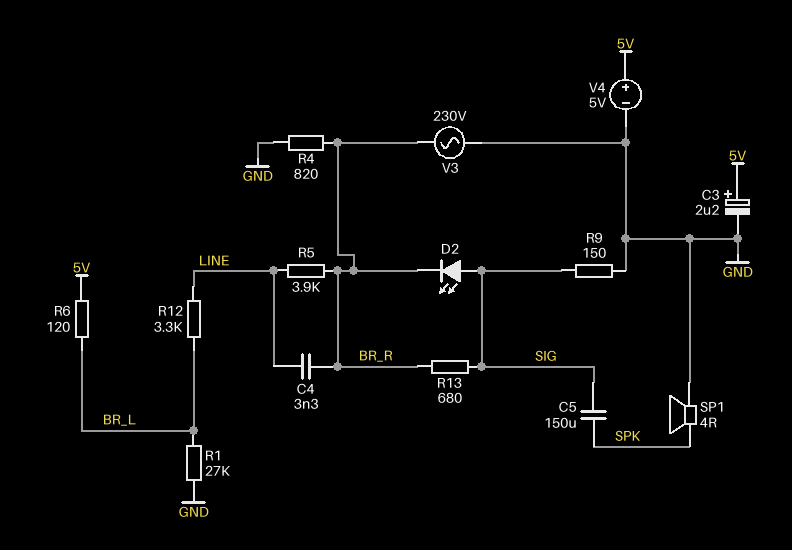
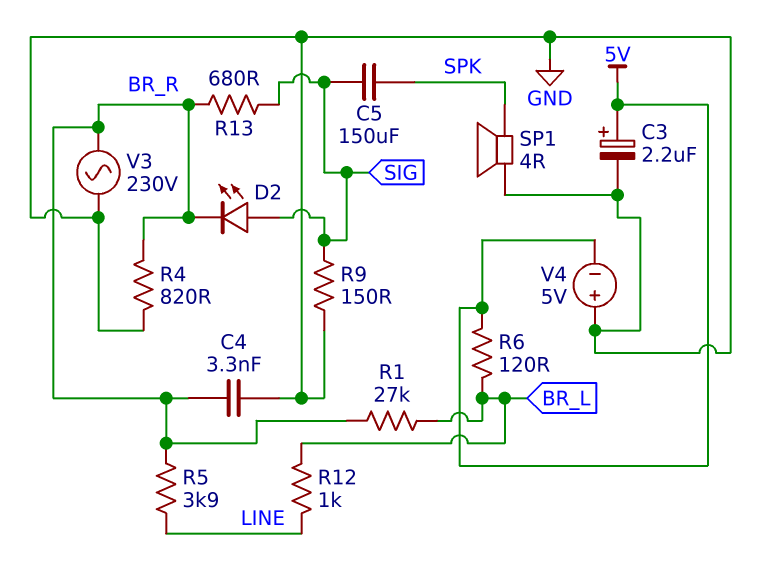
C4: 3.3nF (BR_R, LINE) -> 3.3nF (BR_R, GND)
R1: 27k (BR_L, GND) -> 27k (BR_L, BR_R)
R12: 3.3k (BR_L, LINE) -> 1k (BR_L, LINE)
V4: 5V (plus 5V, minus GND) -> 5V (plus GND, minus 5V)

